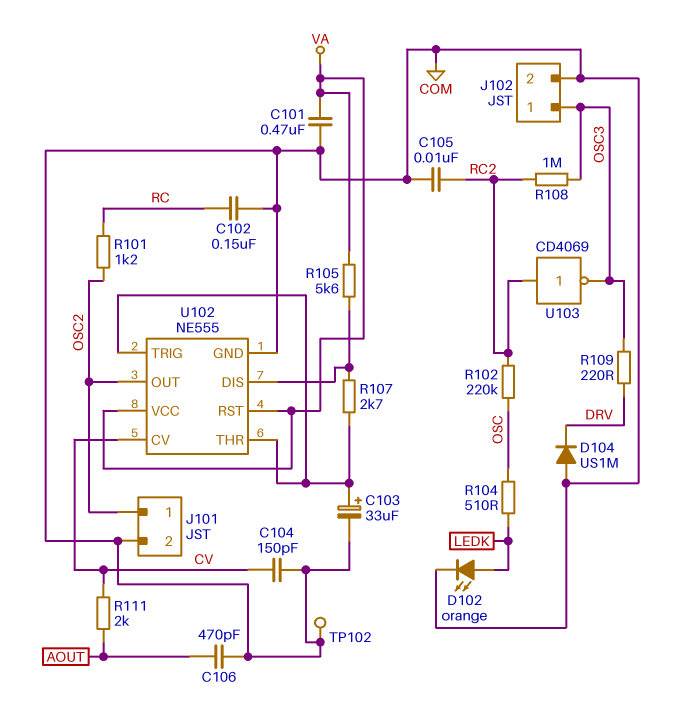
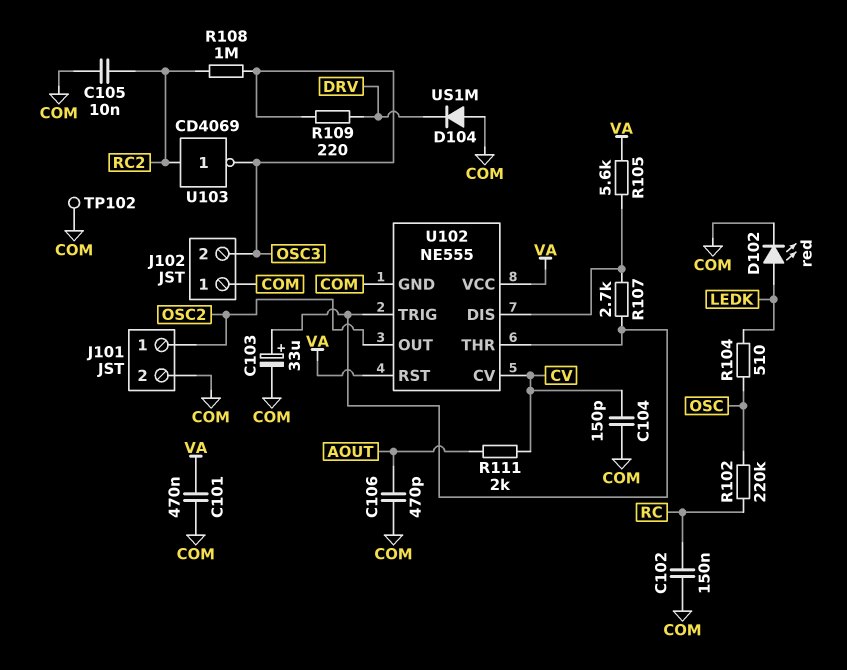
D102: LED orange (A LEDK, K COM) -> LED red (A LEDK, K COM)
J102 pin 1: OSC3 -> COM
J102 pin 2: COM -> OSC3
R101: 1.2k (OSC2, RC) -> none
R102: 220k (OSC, RC2) -> 220k (OSC, RC)

